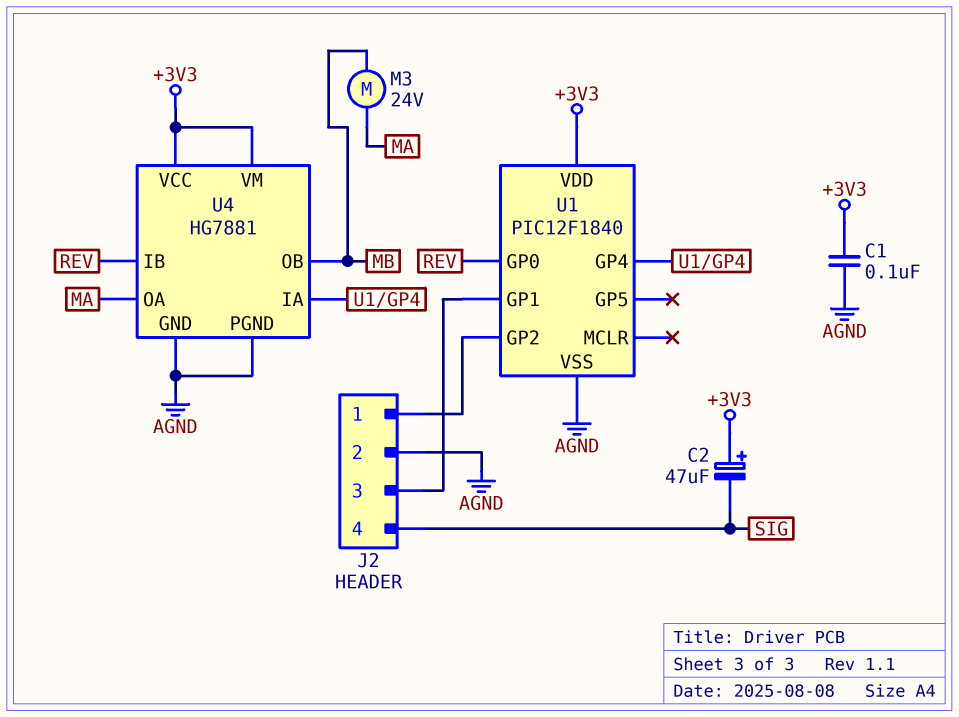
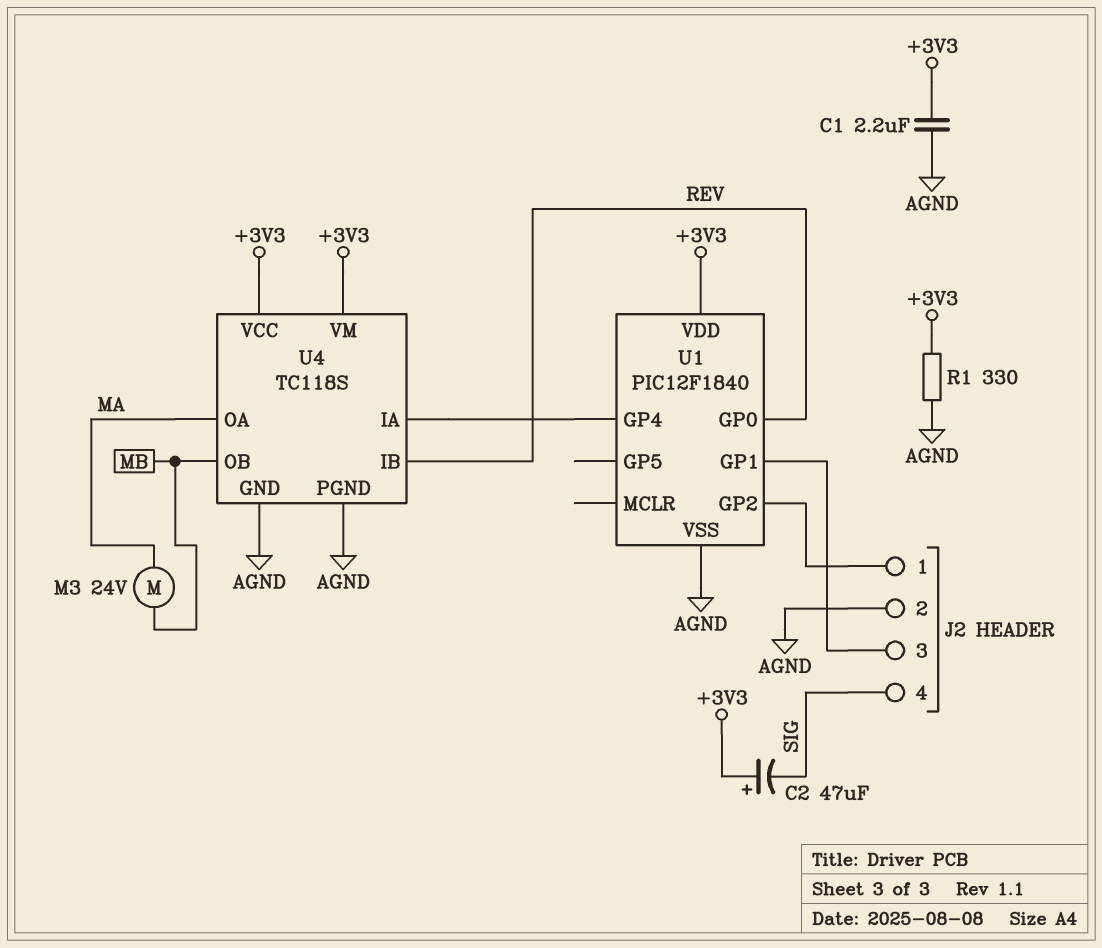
C1: 100nF (+3V3, AGND) -> 2.2uF (+3V3, AGND)
R1: none -> 330 (+3V3, AGND)
U4: HG7881 -> TC118S

